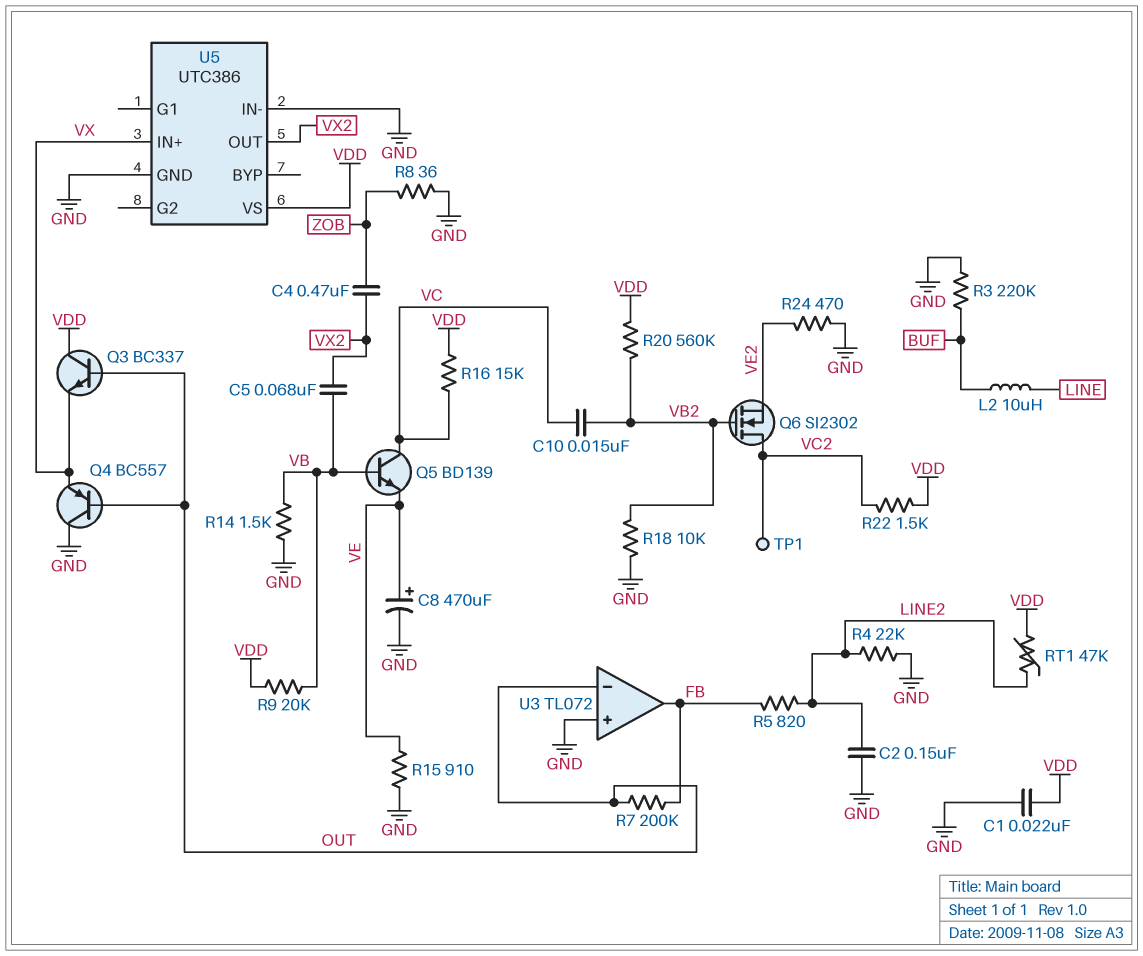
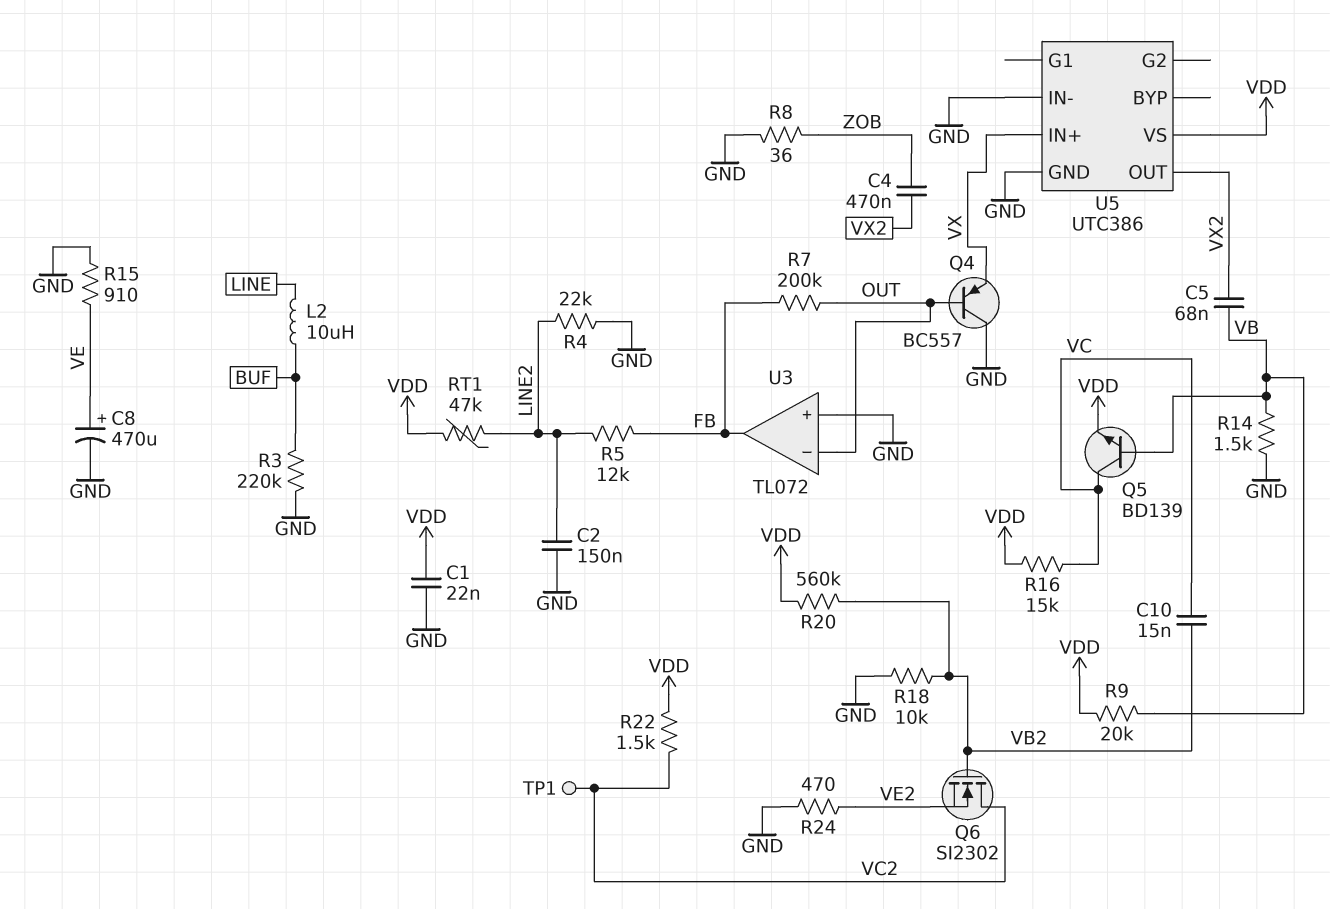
Q3: NPN BC337 (B OUT, C VDD, E VX) -> none
Q5: NPN BD139 (B VB, C VC, E VE) -> NPN BD139 (B VB, C VC, E VDD)
R5: 820 (FB, LINE2) -> 12k (FB, LINE2)

